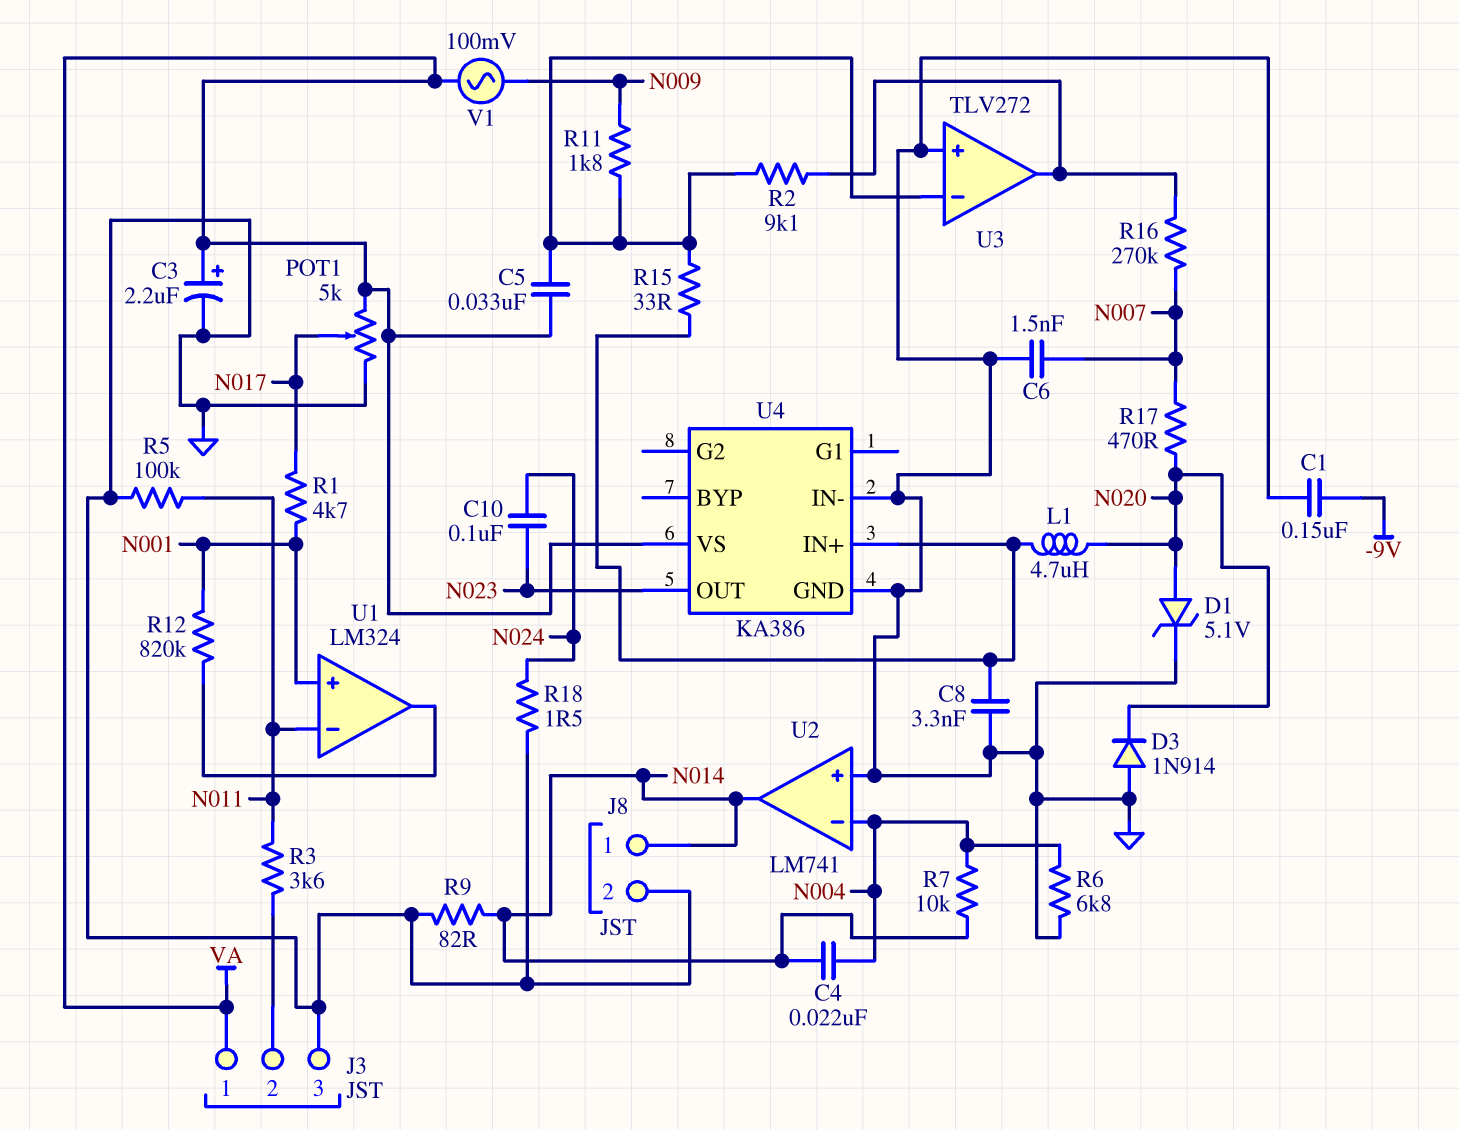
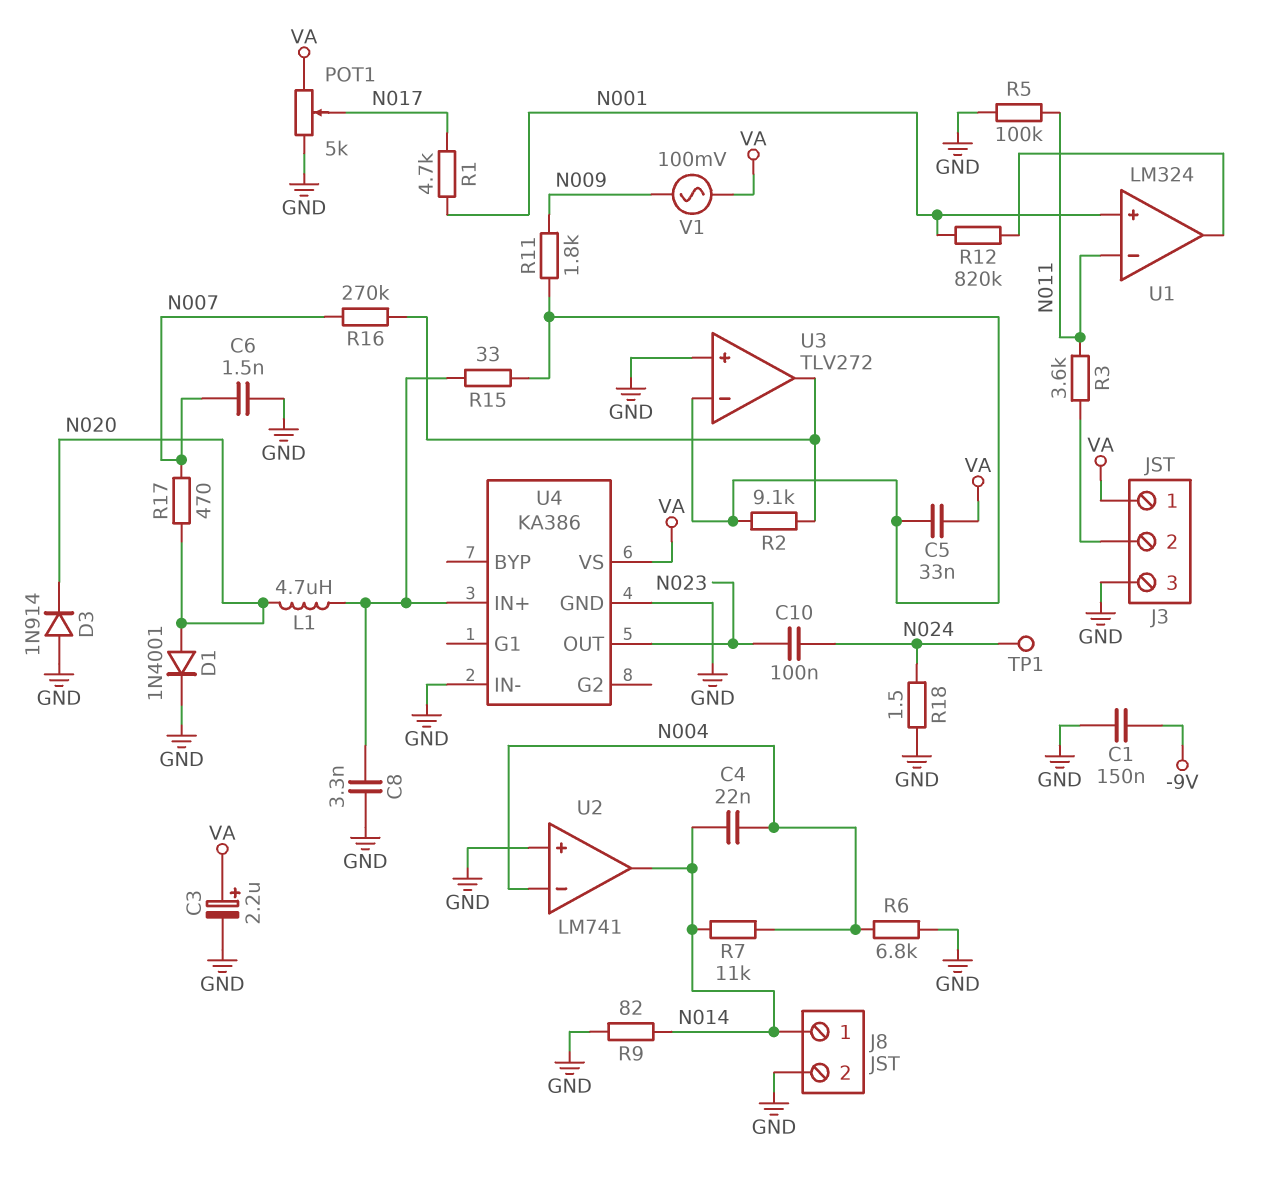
D1: zener 5.1V (A N020, K GND) -> diode 1N4001 (A N020, K GND)
R7: 10k (N004, N014) -> 11k (N004, N014)
TP1: none -> test point (N024)

